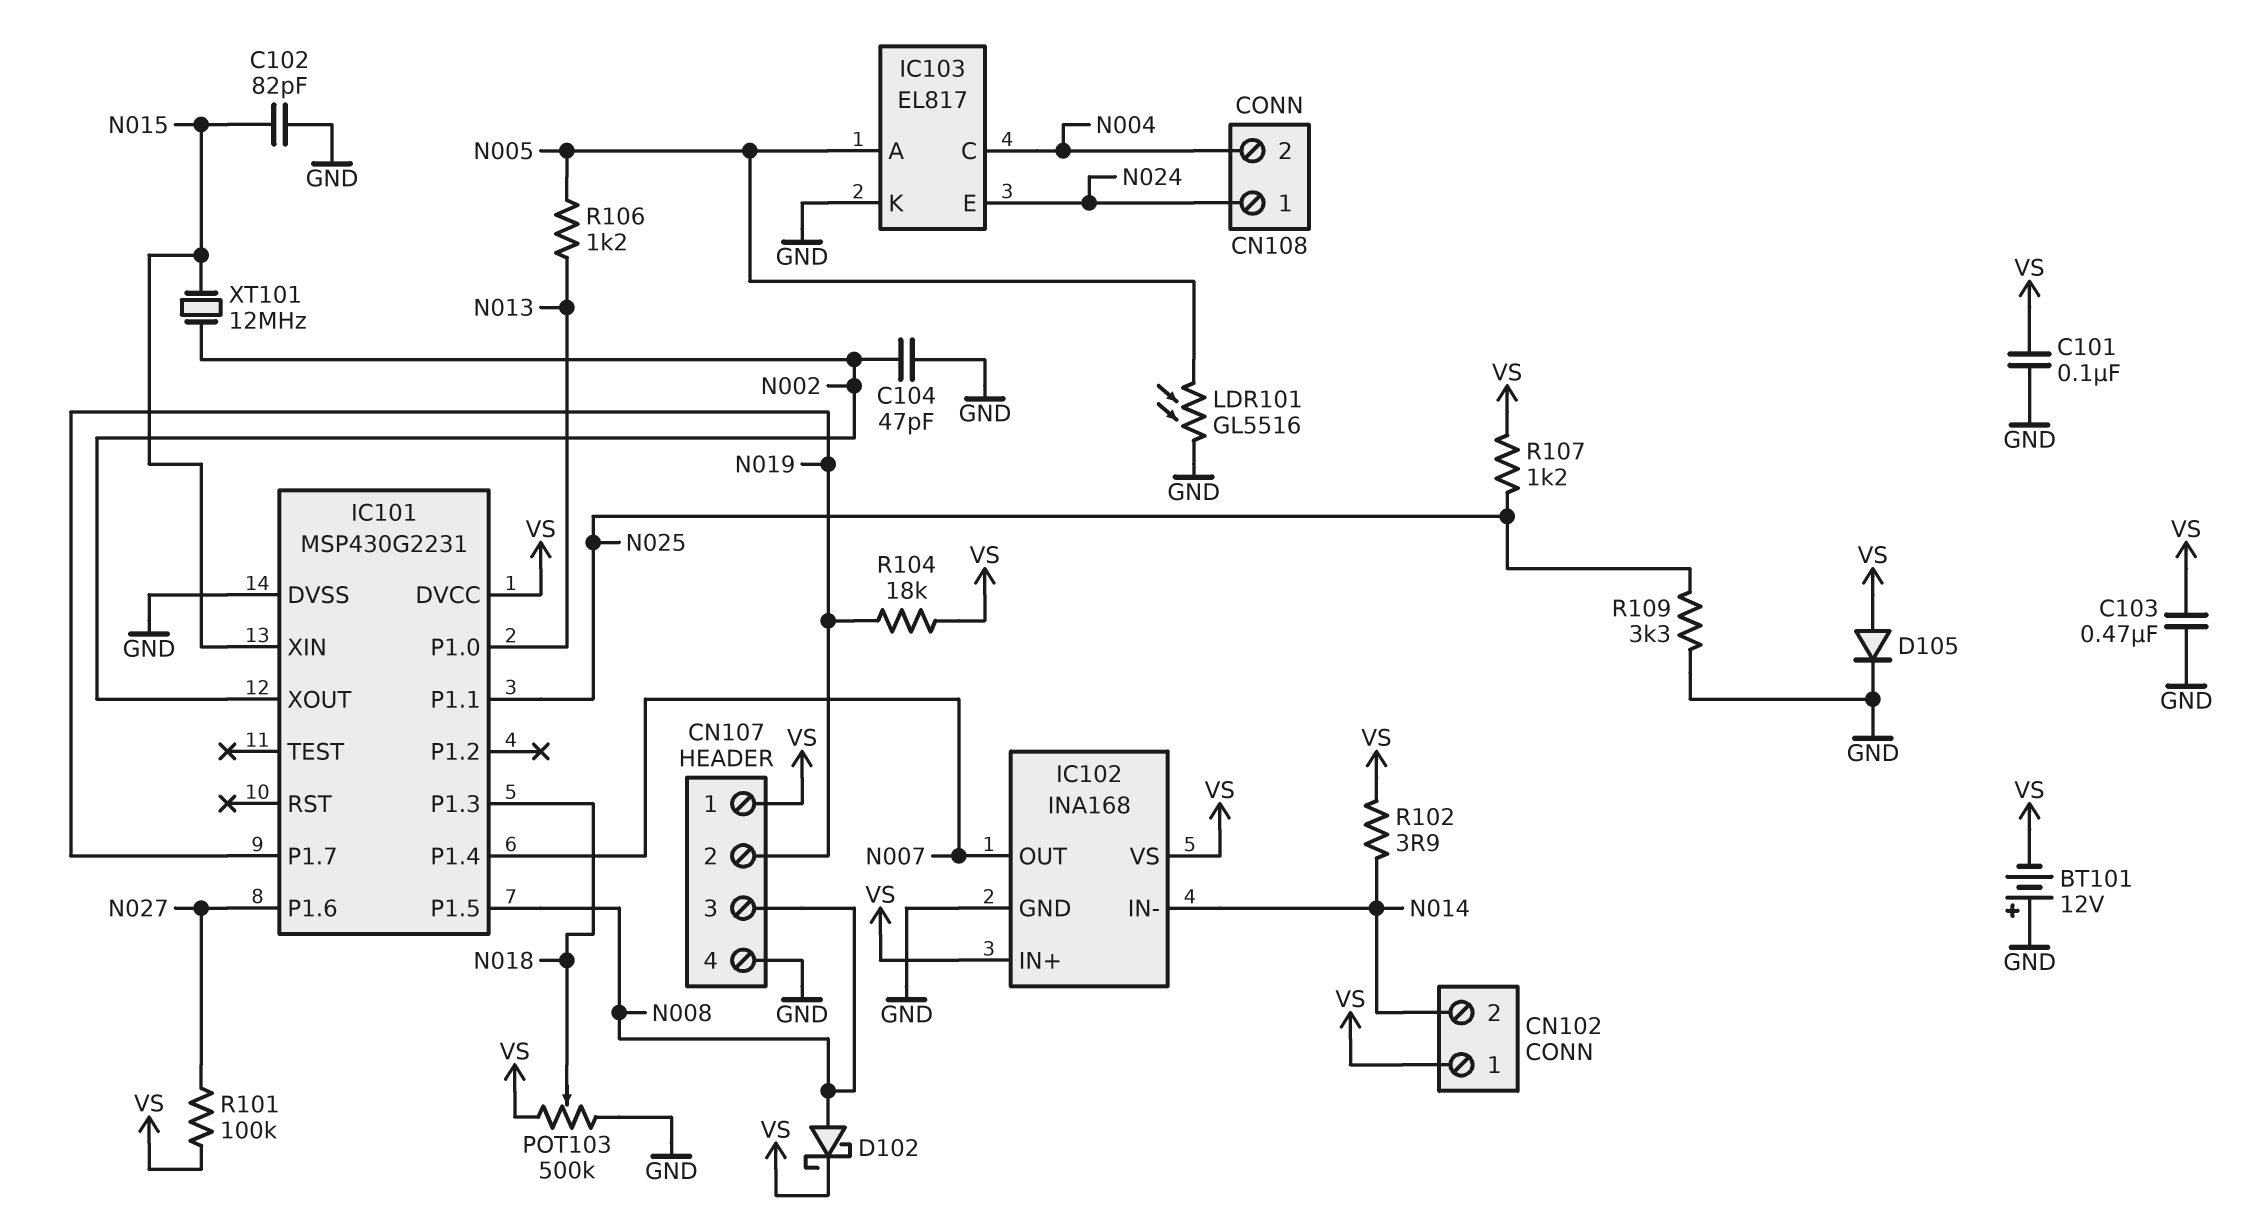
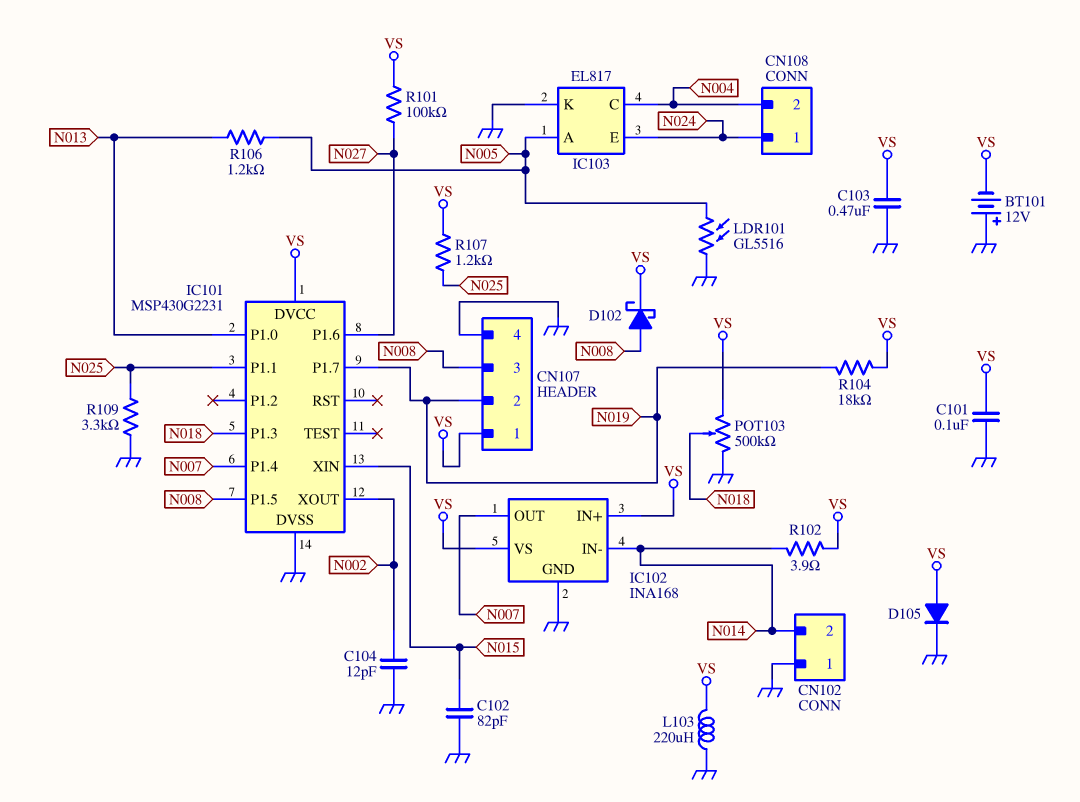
C104: 47pF (GND, N002) -> 12pF (GND, N002)
CN102 pin 1: VS -> GND
L103: none -> 220uH (GND, VS)
XT101: 12MHz (N002, N015) -> none

